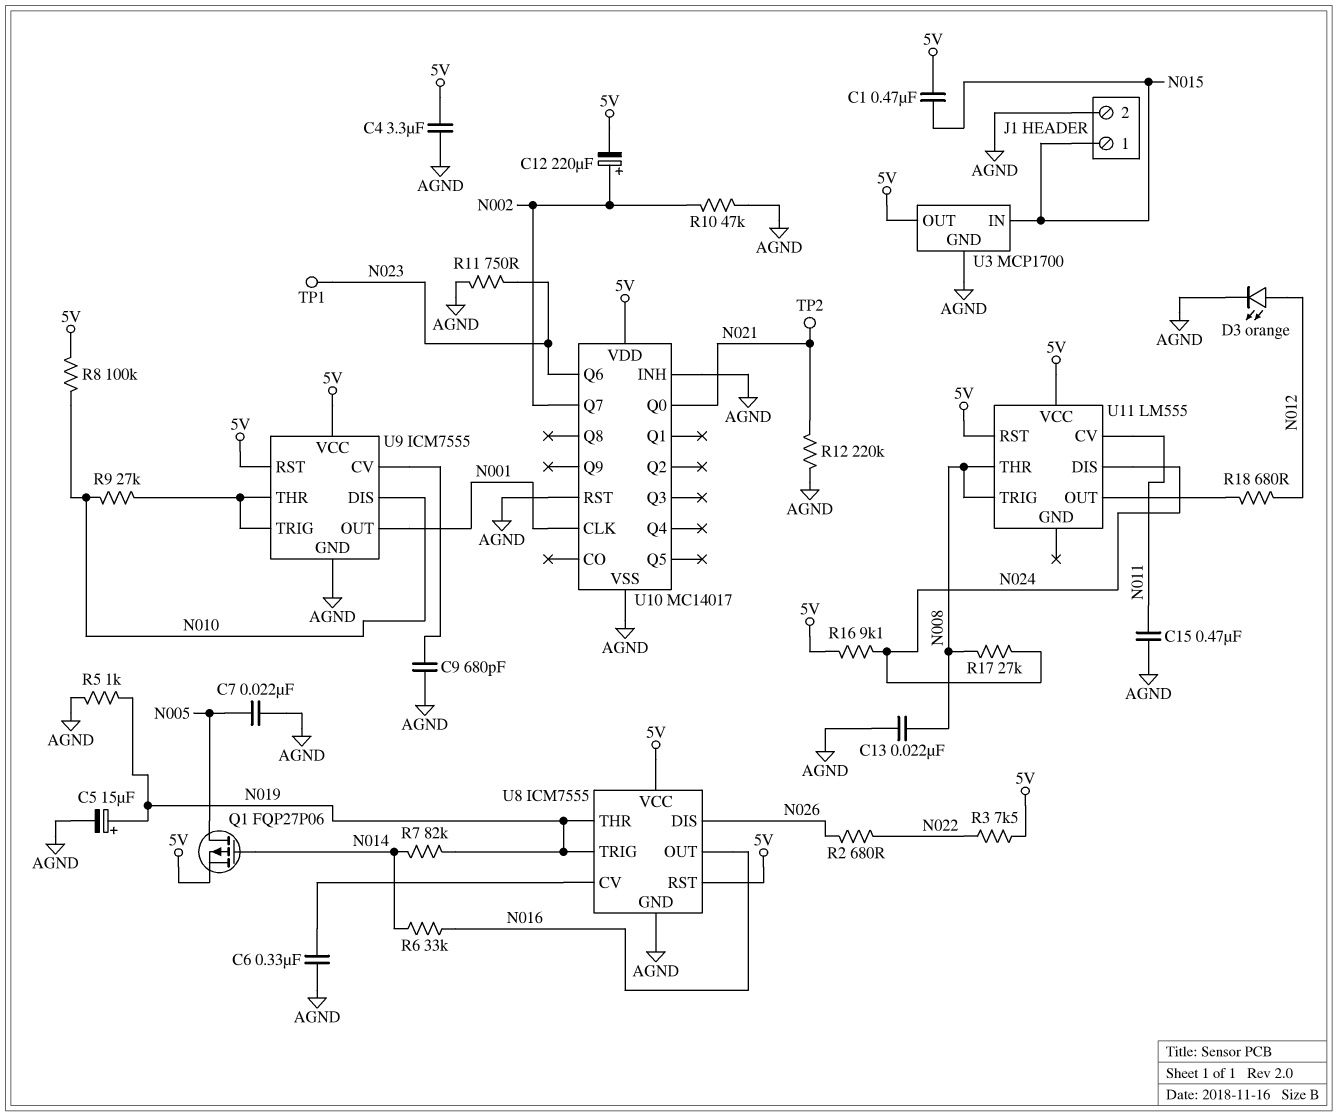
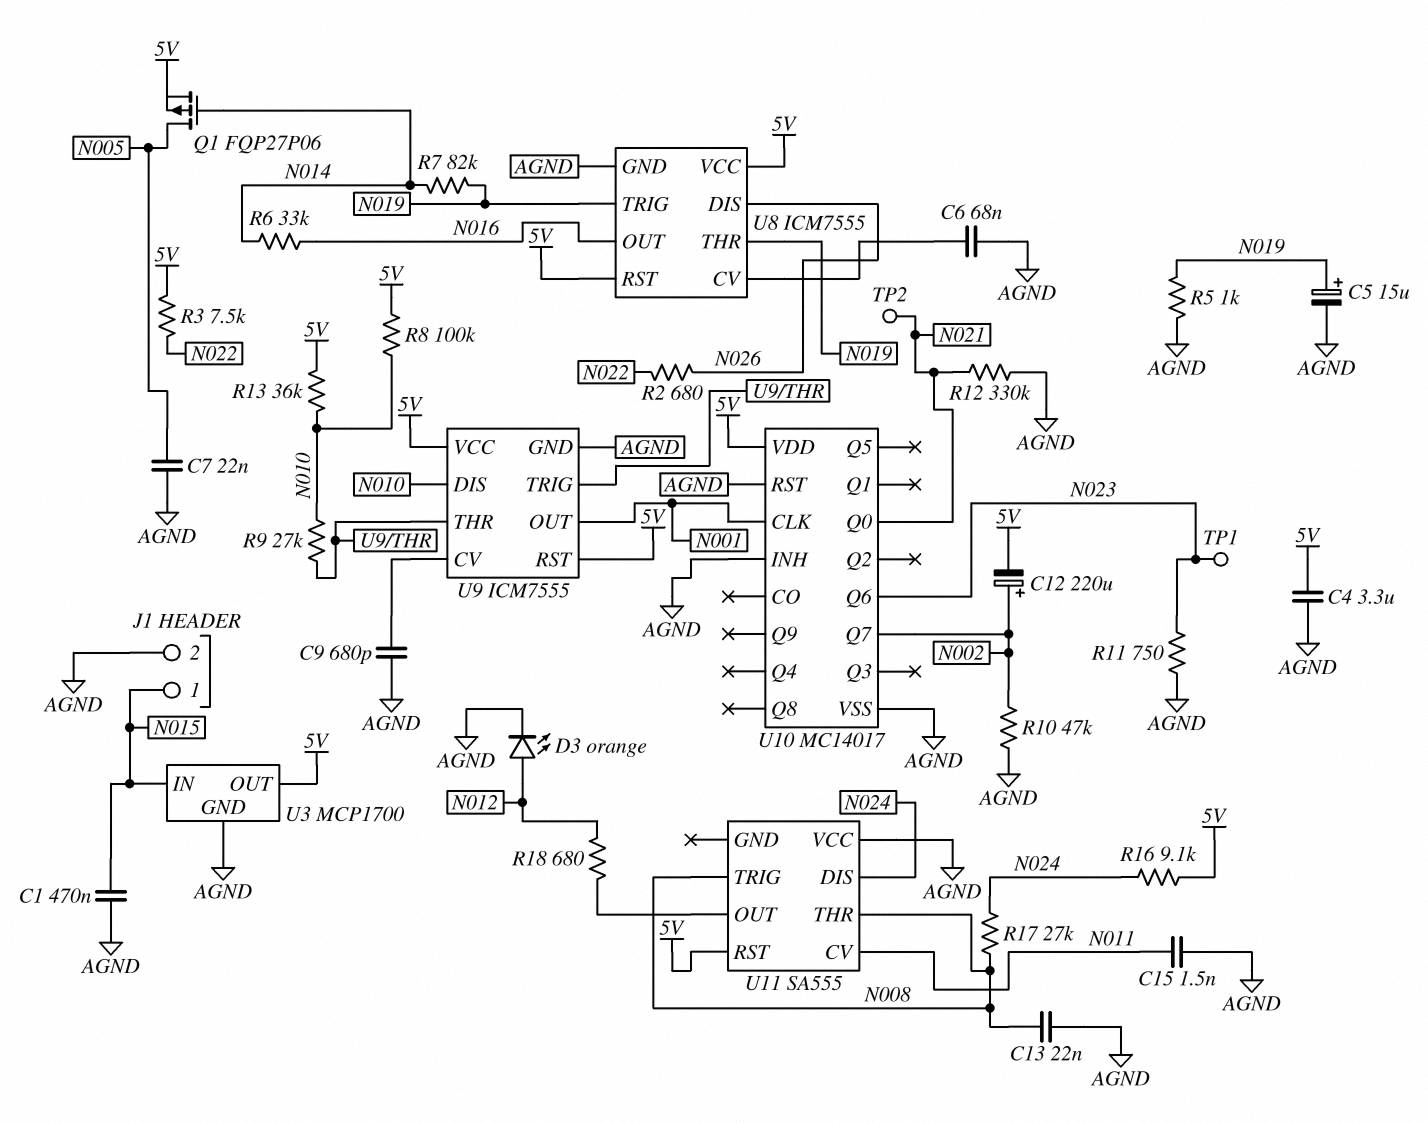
C1: 470nF (5V, N015) -> 470nF (AGND, N015)
C6: 330nF (AGND, U8/CV) -> 68nF (AGND, U8/CV)
C15: 470nF (AGND, N011) -> 1.5nF (AGND, N011)
R12: 220k (AGND, N021) -> 330k (AGND, N021)
R13: none -> 36k (5V, N010)
U11: LM555 -> SA555
U11 pin VCC: 5V -> AGND

